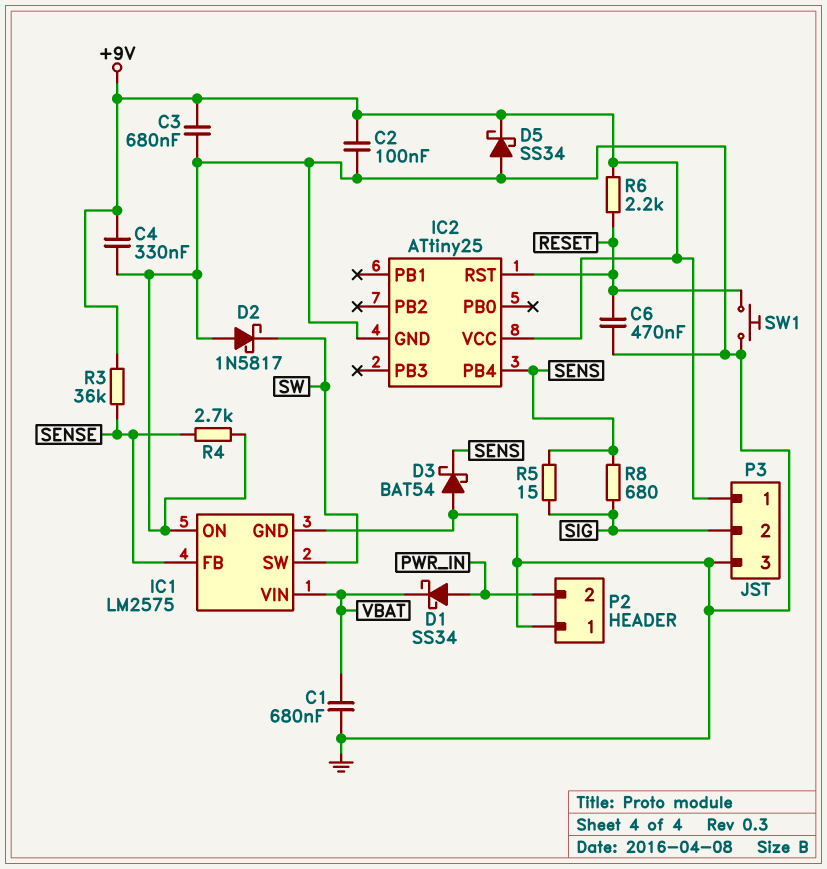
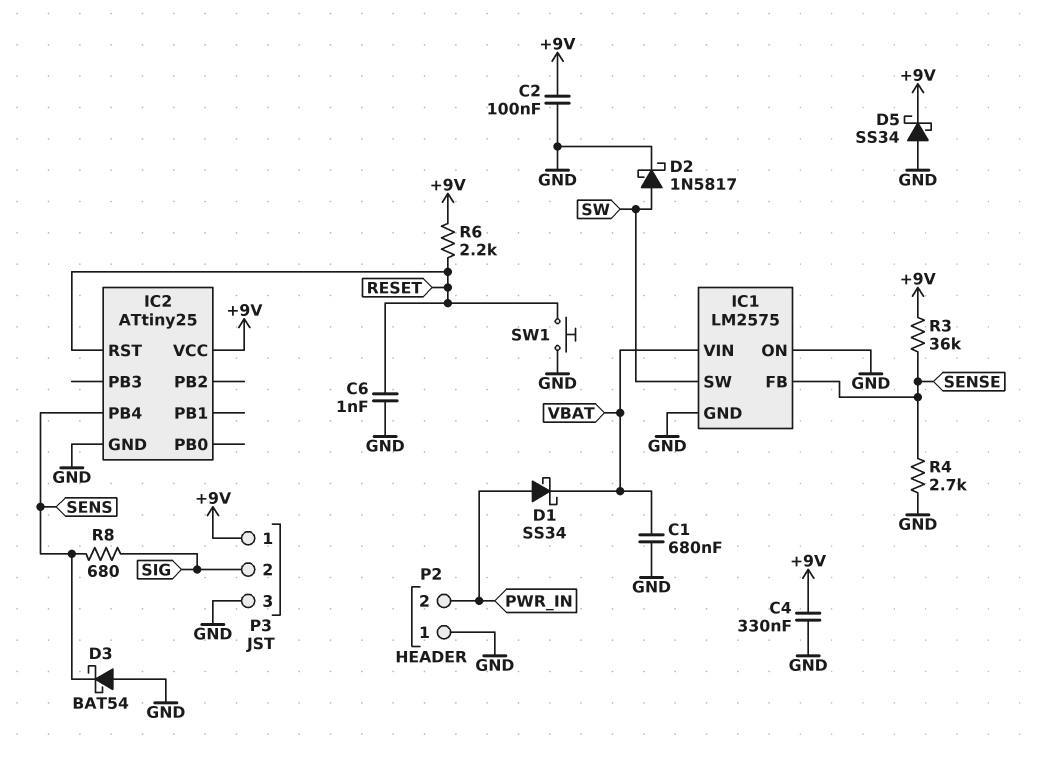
C3: 680nF (+9V, GND) -> none
C6: 470nF (GND, RESET) -> 1nF (GND, RESET)
D2: schottky 1N5817 (A GND, K SW) -> schottky 1N5817 (A SW, K GND)
R5: 15 (SENS, SIG) -> none

